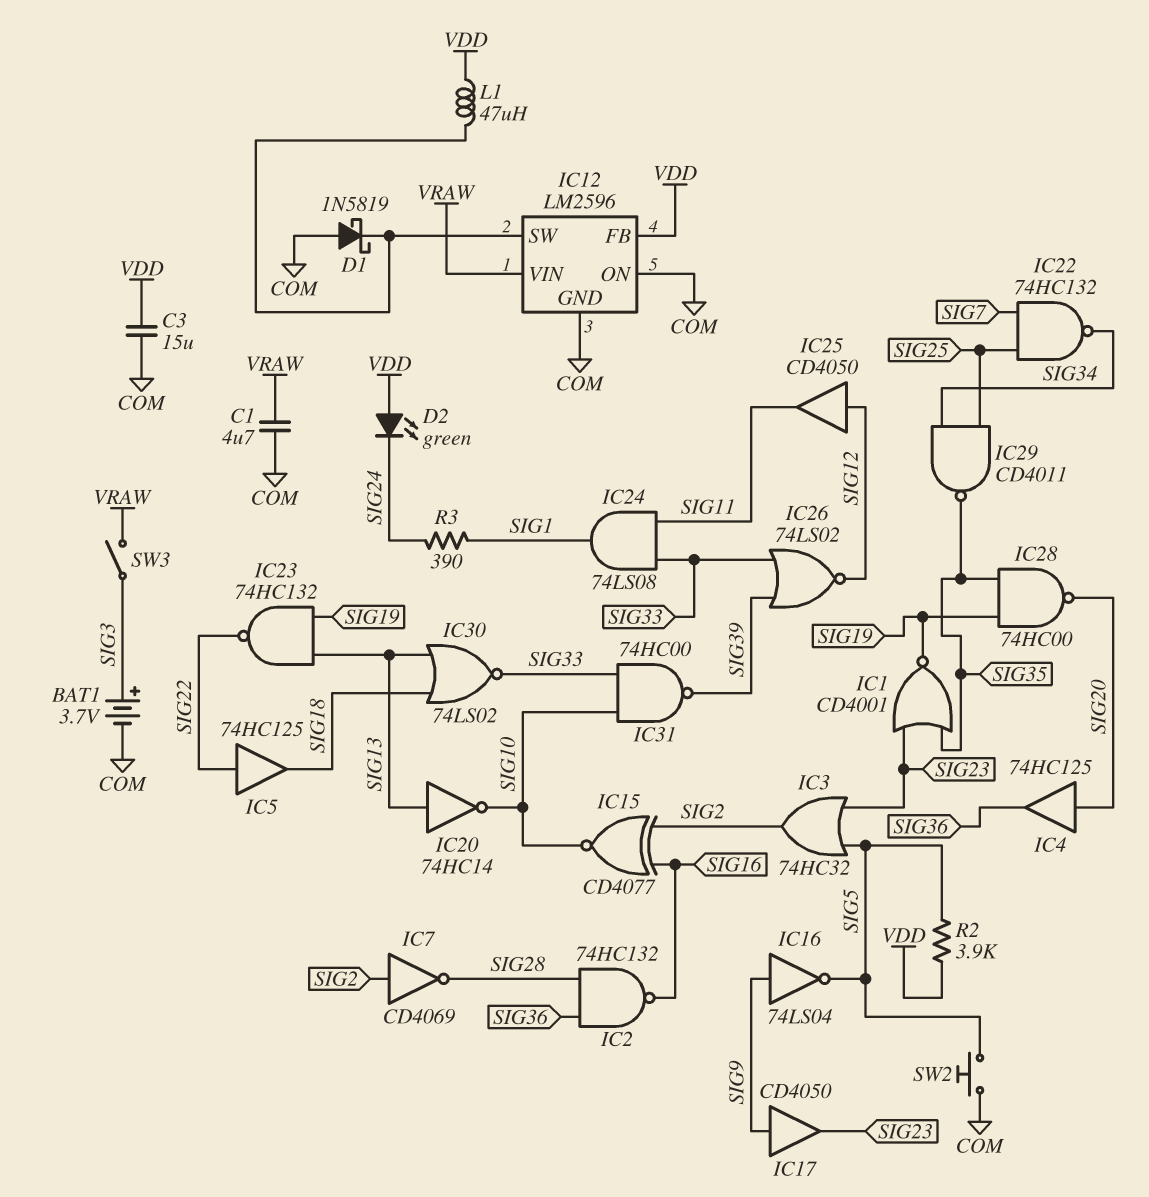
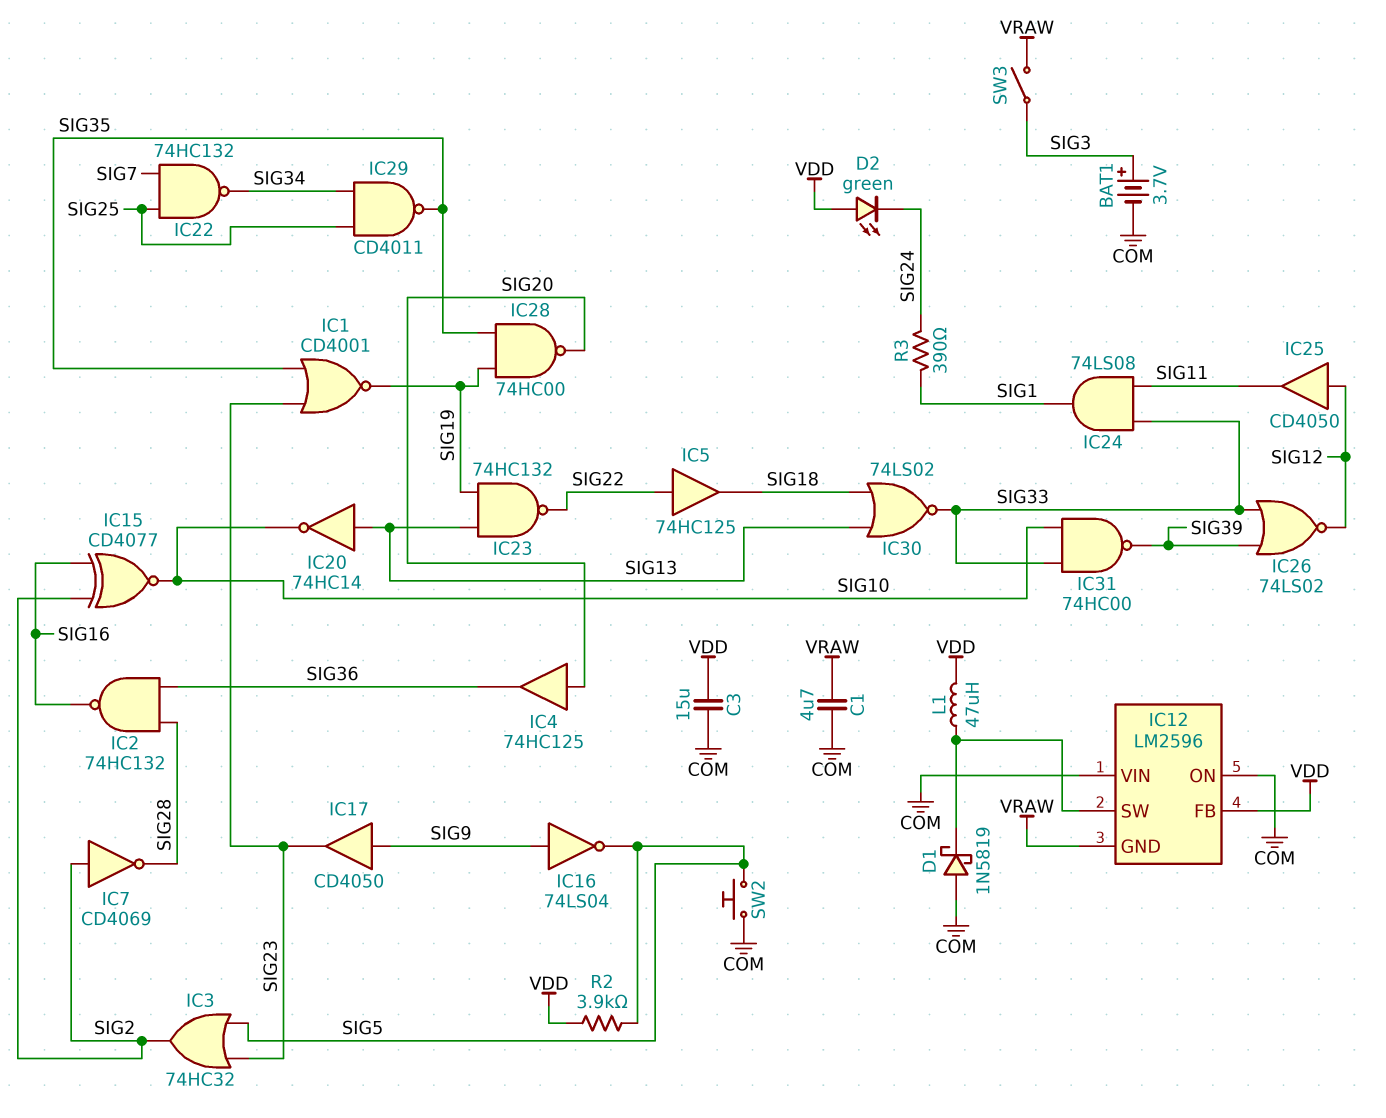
IC12 pin GND: COM -> VRAW
IC12 pin VIN: VRAW -> COM

